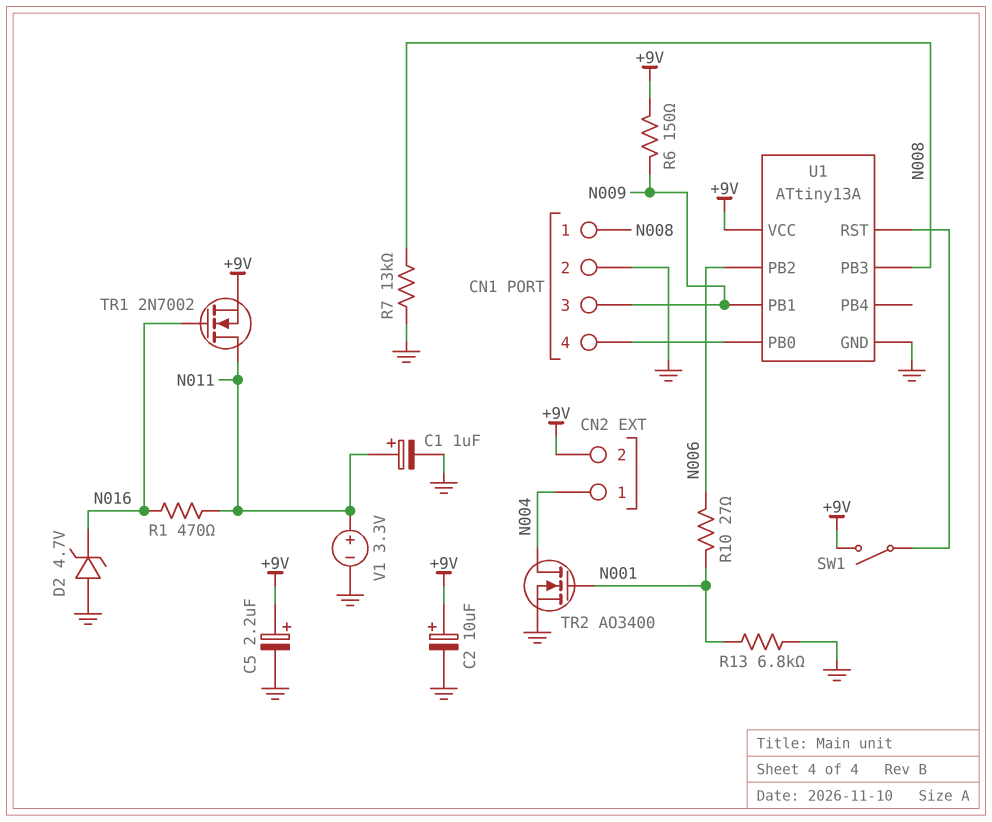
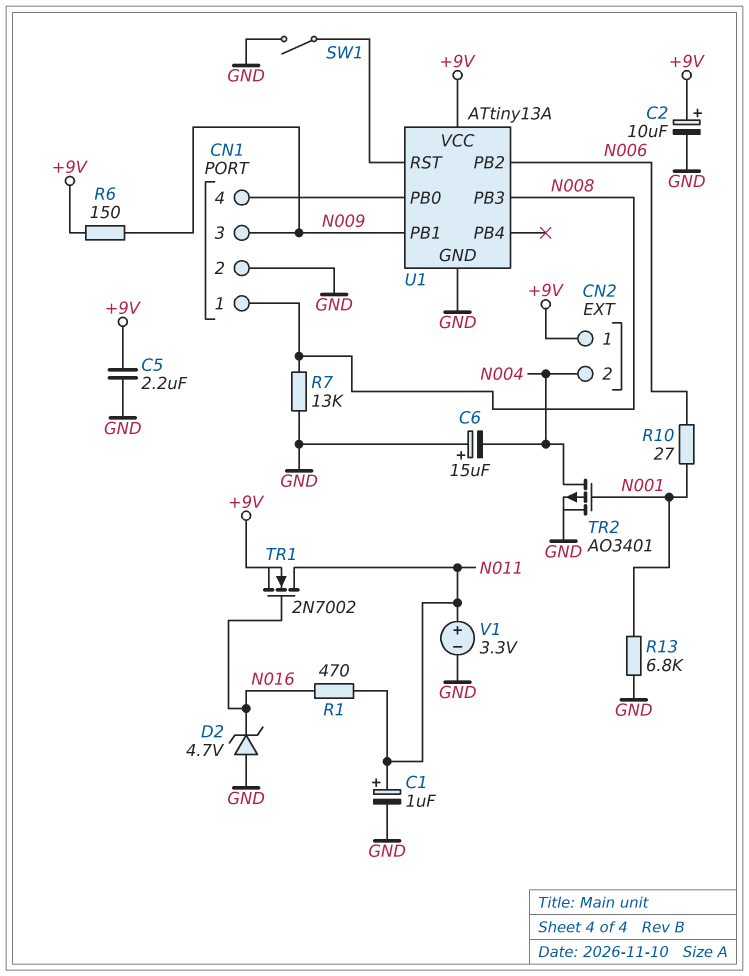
C5: 2.2uF (plus +9V, minus GND) -> 2.2uF (+9V, GND)
C6: none -> 15uF (plus GND, minus N004)
CN2 pin 1: N004 -> +9V
CN2 pin 2: +9V -> N004
SW1: switch (+9V, U1/RST) -> switch (GND, U1/RST)
TR2: NMOS AO3400 (G N001, D N004, S GND) -> PMOS AO3401 (G N001, D N004, S GND)

